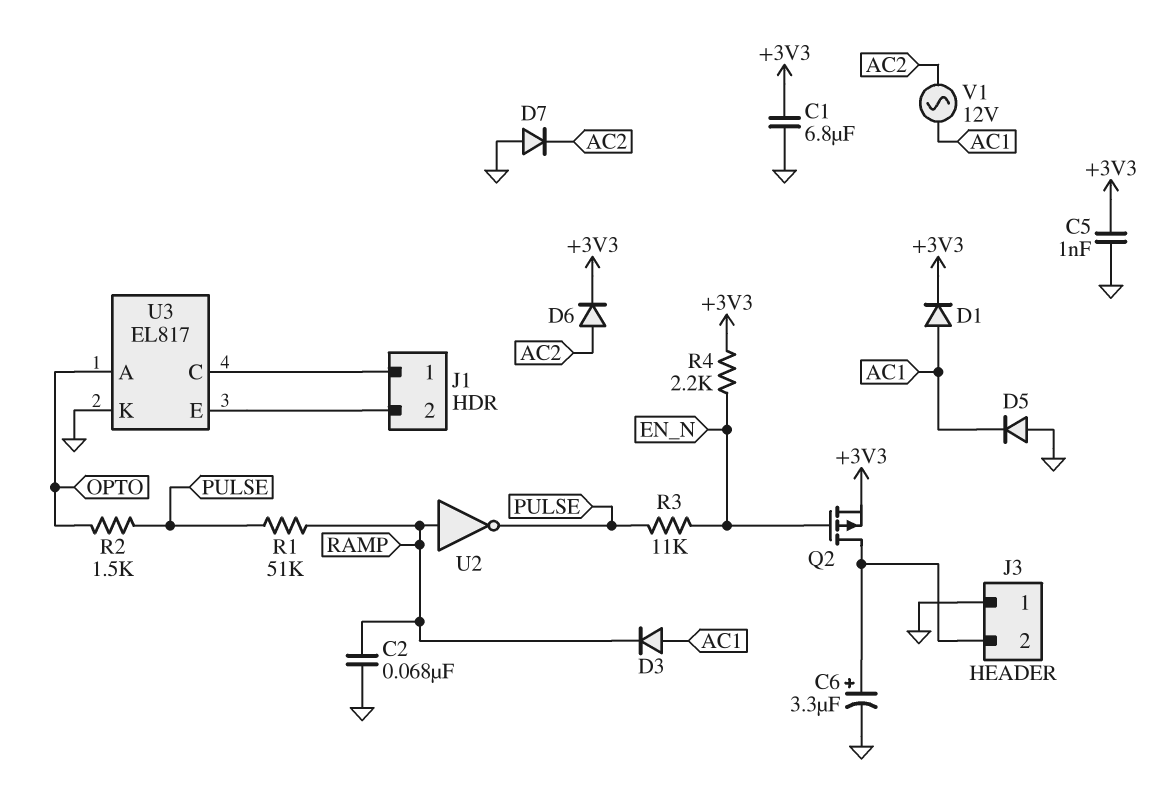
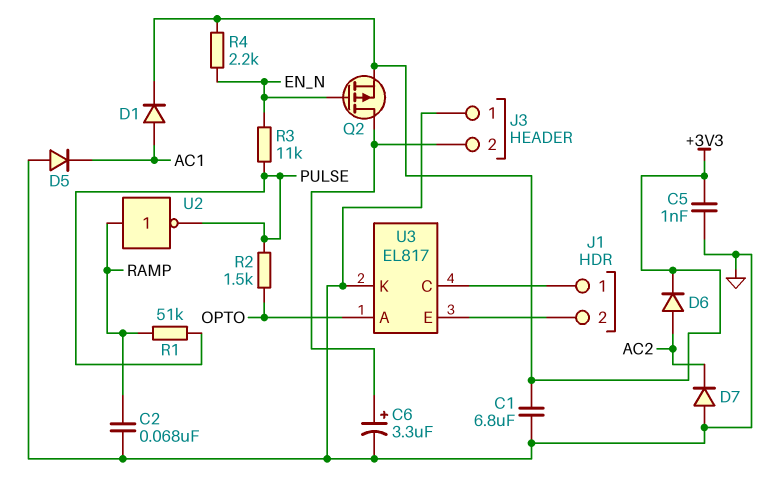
D3: diode (A AC1, K RAMP) -> none
V1: AC 12V (AC1, AC2) -> none

